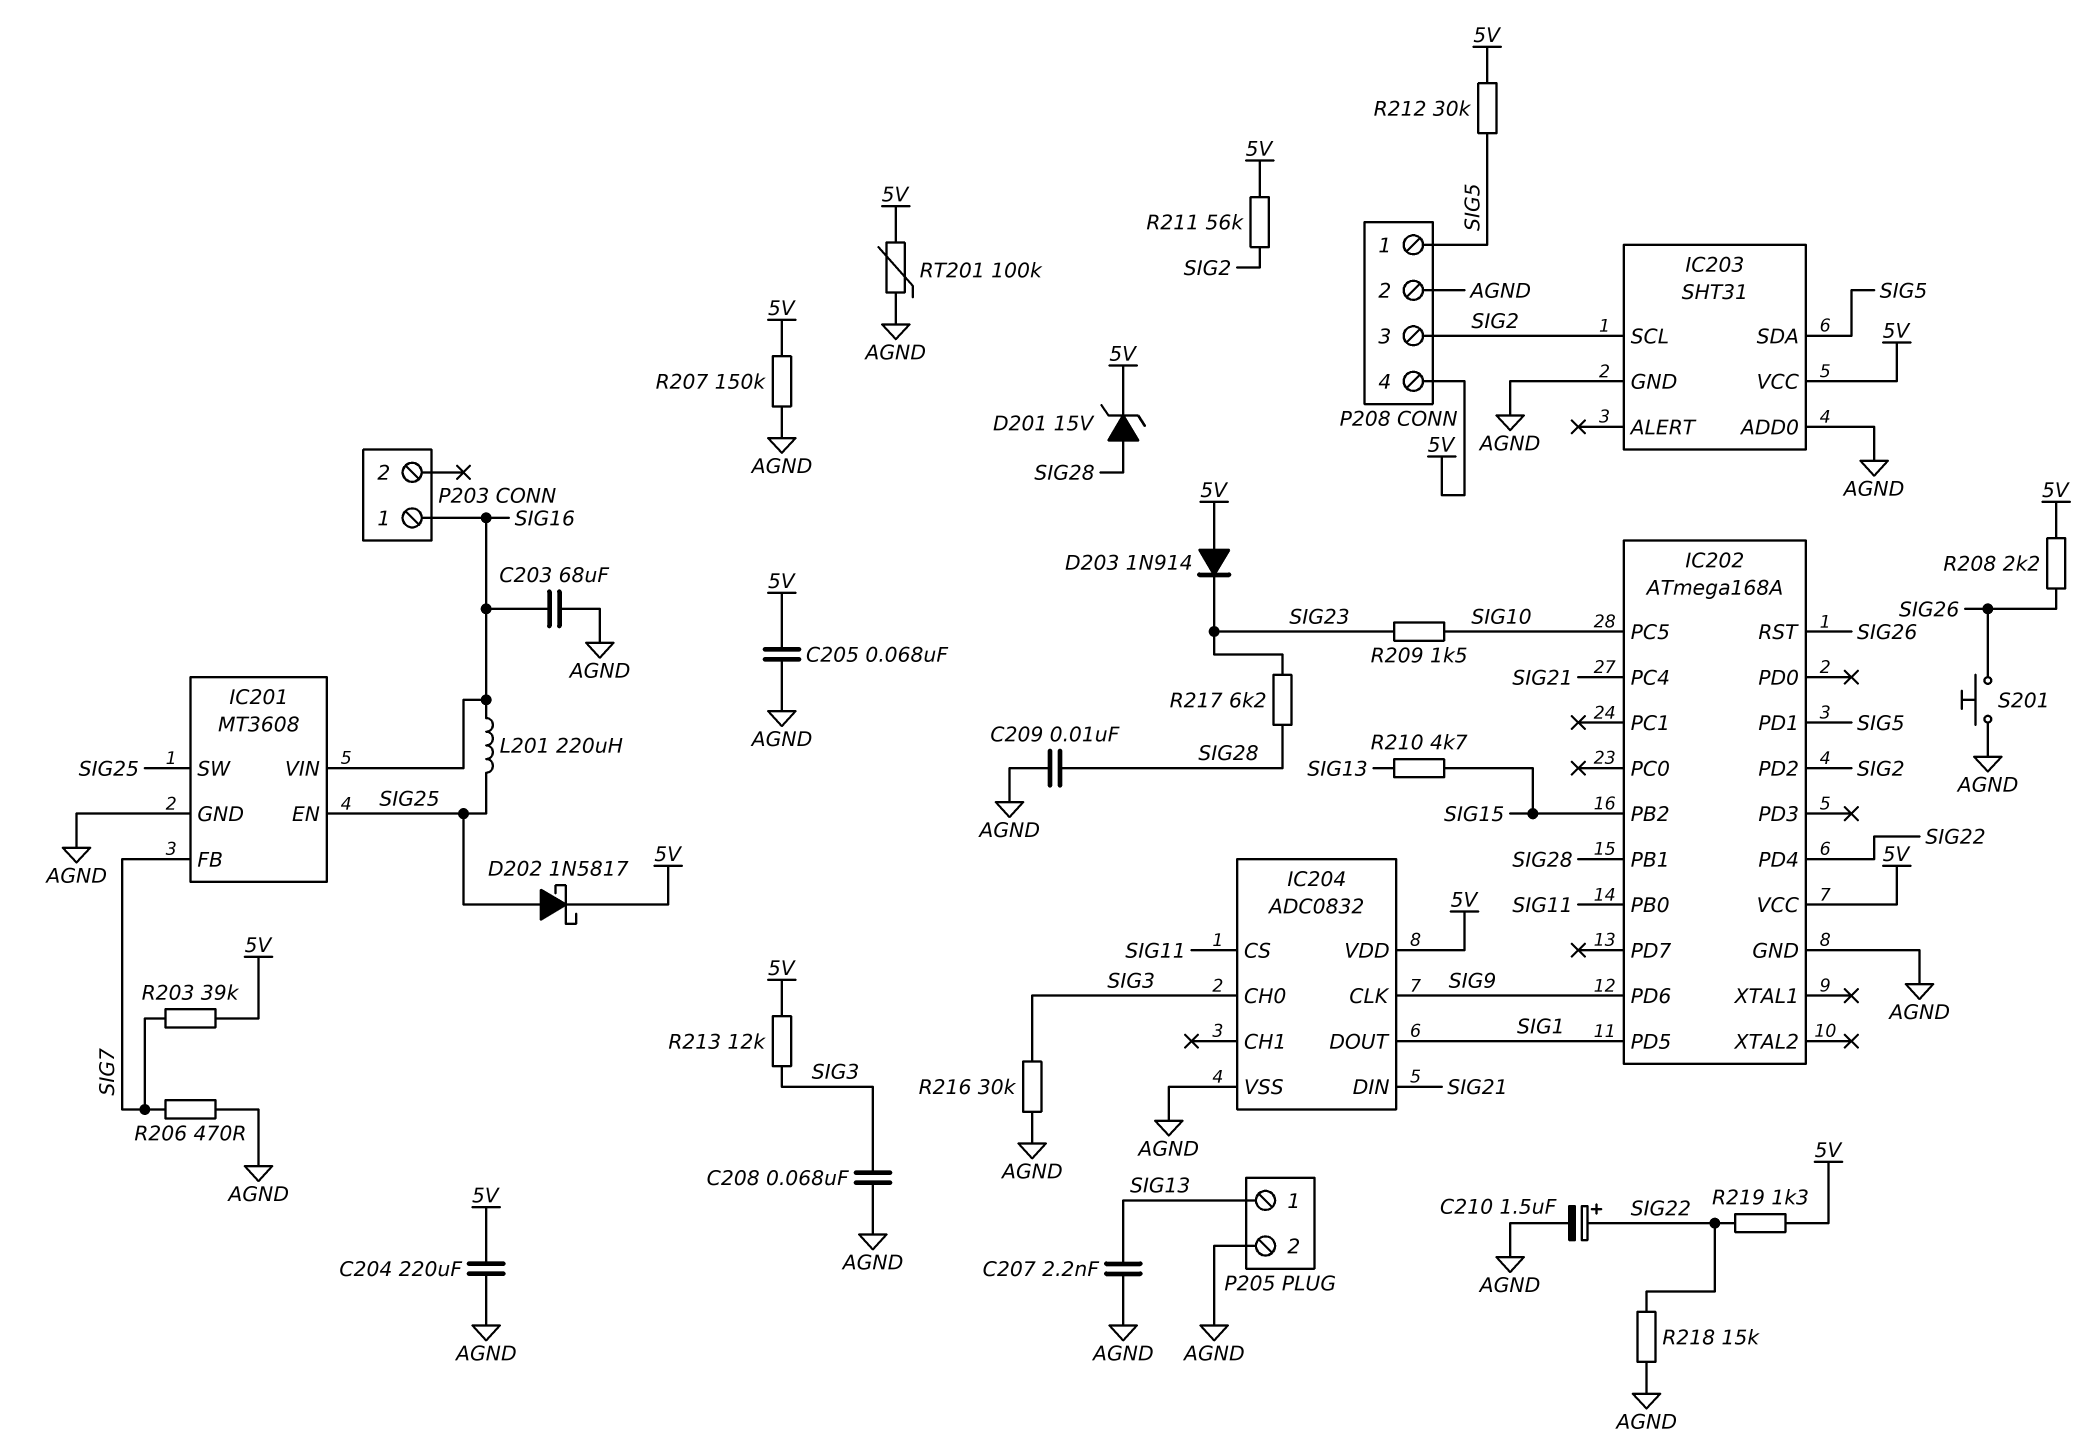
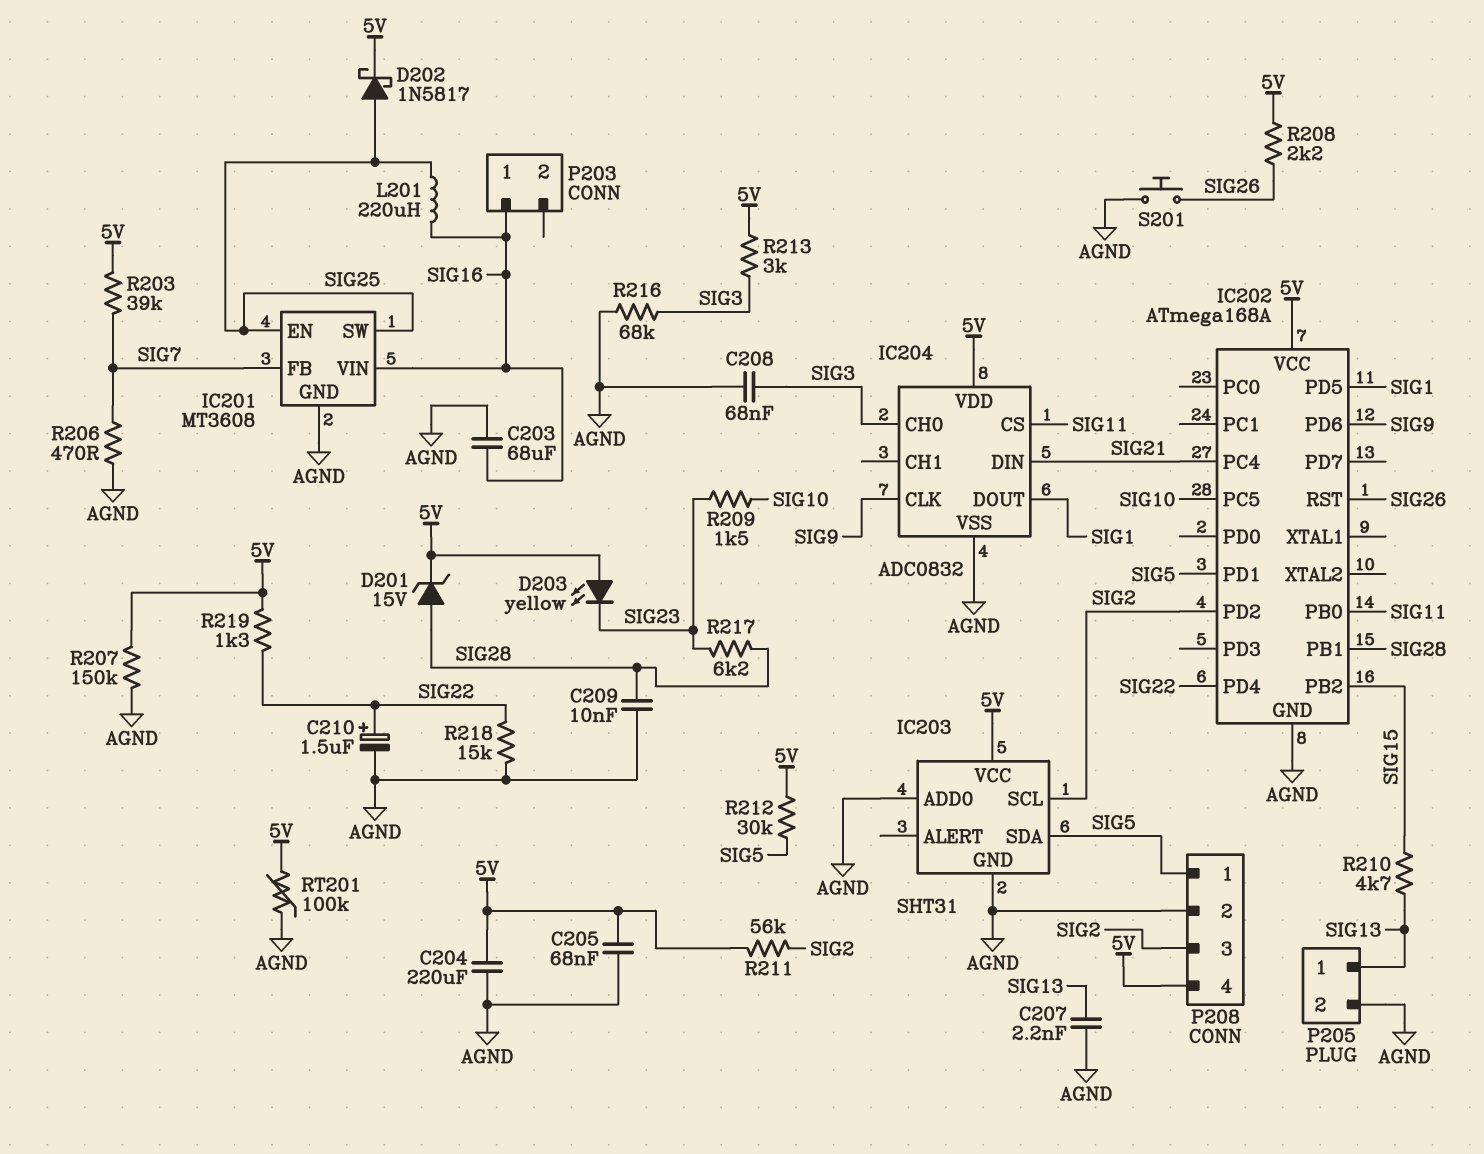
D203: diode 1N914 (A 5V, K SIG23) -> LED yellow (A 5V, K SIG23)
R213: 12k (5V, SIG3) -> 3k (5V, SIG3)
R216: 30k (AGND, SIG3) -> 68k (AGND, SIG3)

